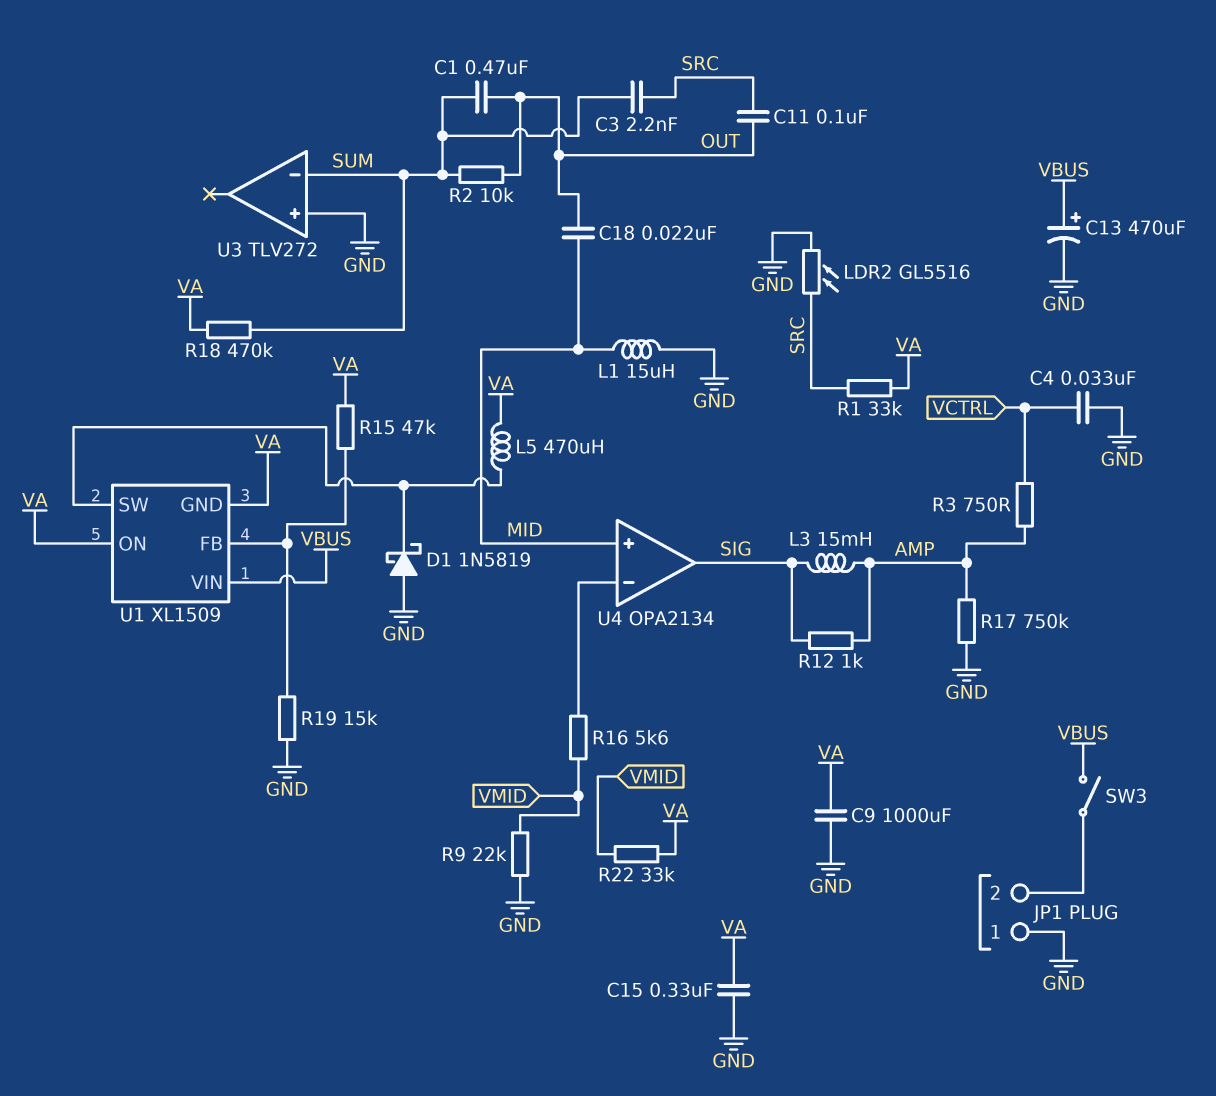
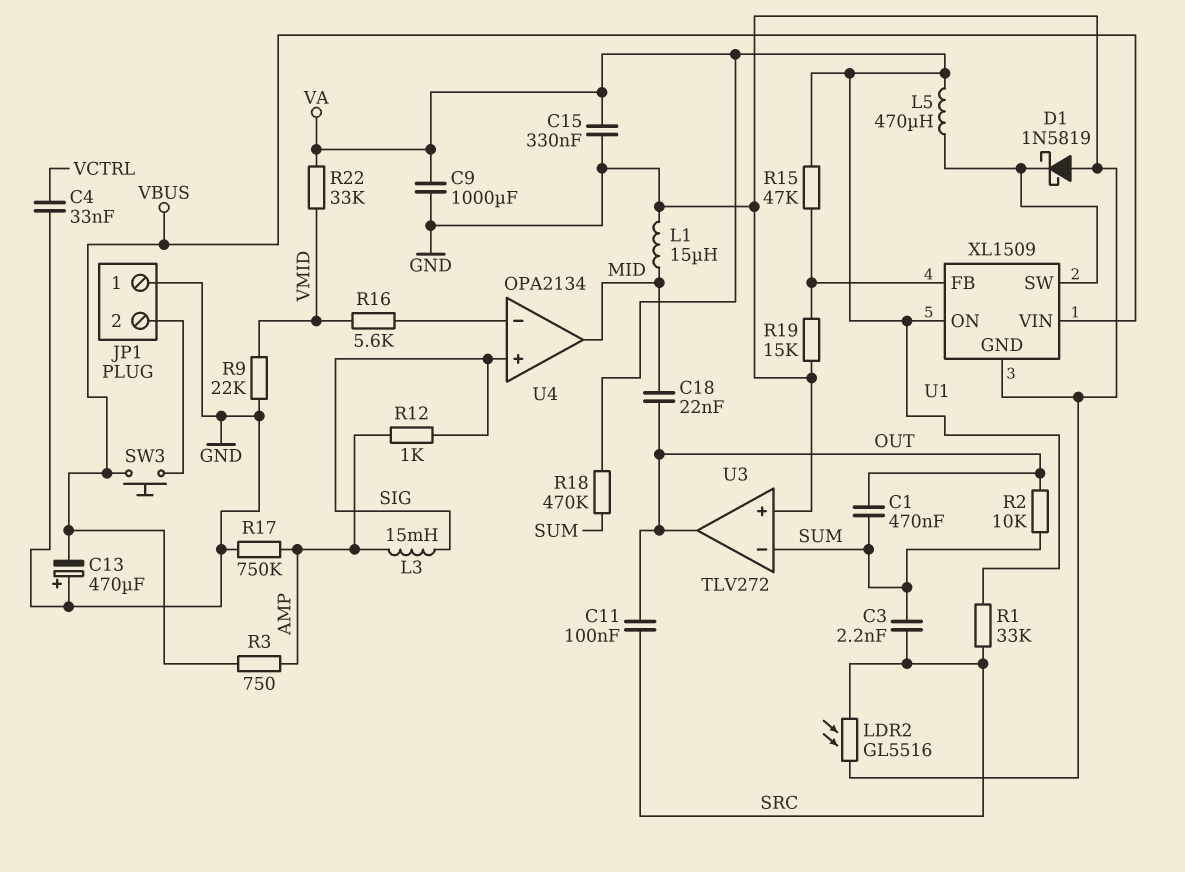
C13: 470uF (plus VBUS, minus GND) -> 470uF (plus GND, minus VBUS)
R3: 750 (AMP, VCTRL) -> 750 (AMP, VBUS)
SW3: switch (JP1/2, VBUS) -> button (JP1/2, VBUS)
U1 pin GND: VA -> GND
U3 pin out: none -> OUT
U4 pin in+: MID -> SIG
U4 pin out: SIG -> MID

